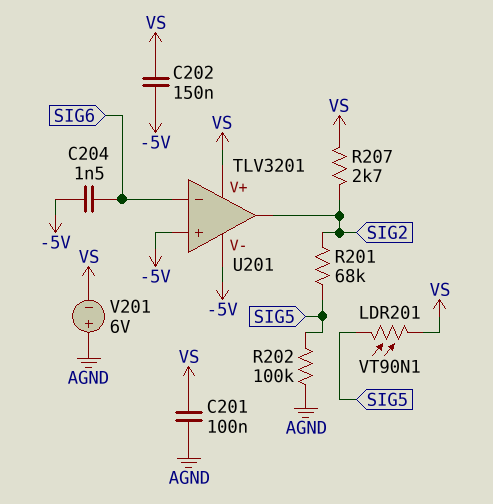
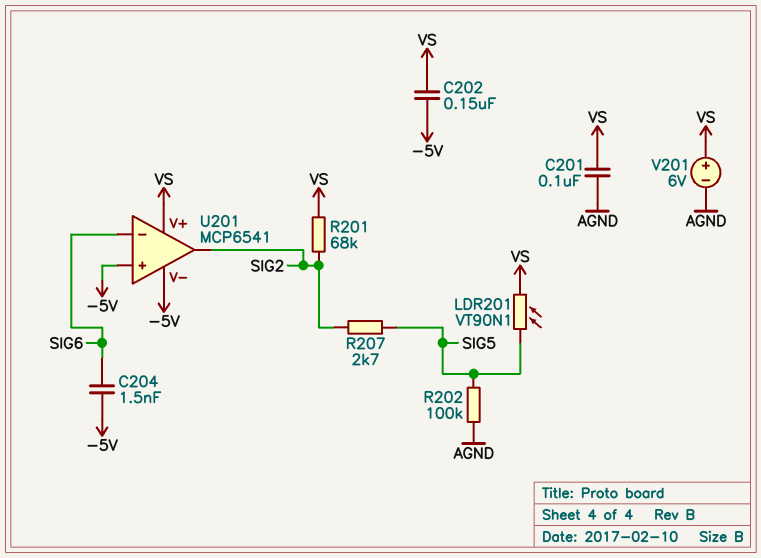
R201: 68k (SIG2, SIG5) -> 68k (SIG2, VS)
R207: 2.7k (SIG2, VS) -> 2.7k (SIG2, SIG5)
U201: TLV3201 -> MCP6541
V201: 6V (plus AGND, minus VS) -> 6V (plus VS, minus AGND)

